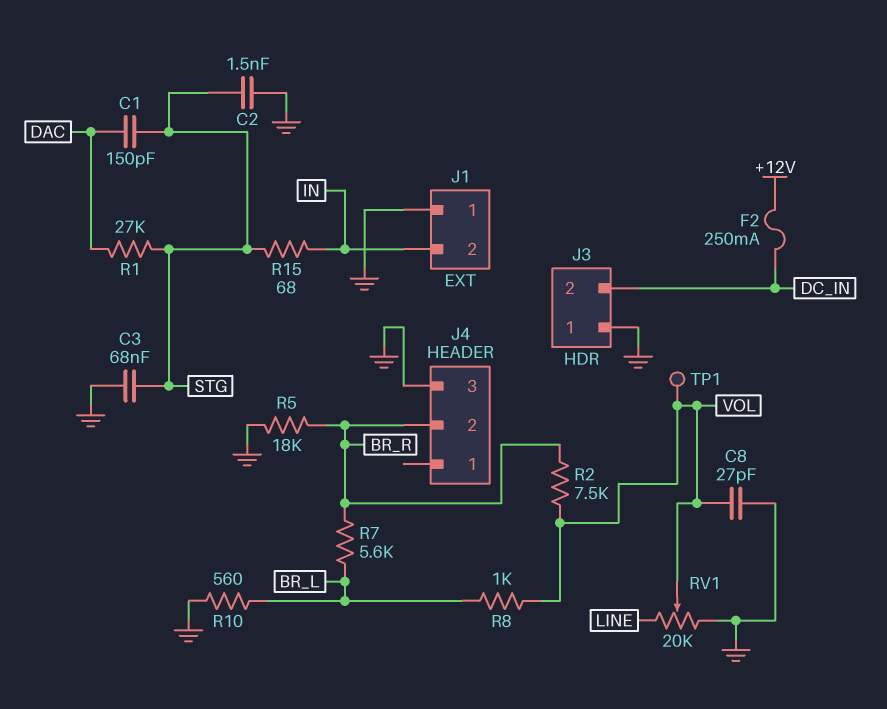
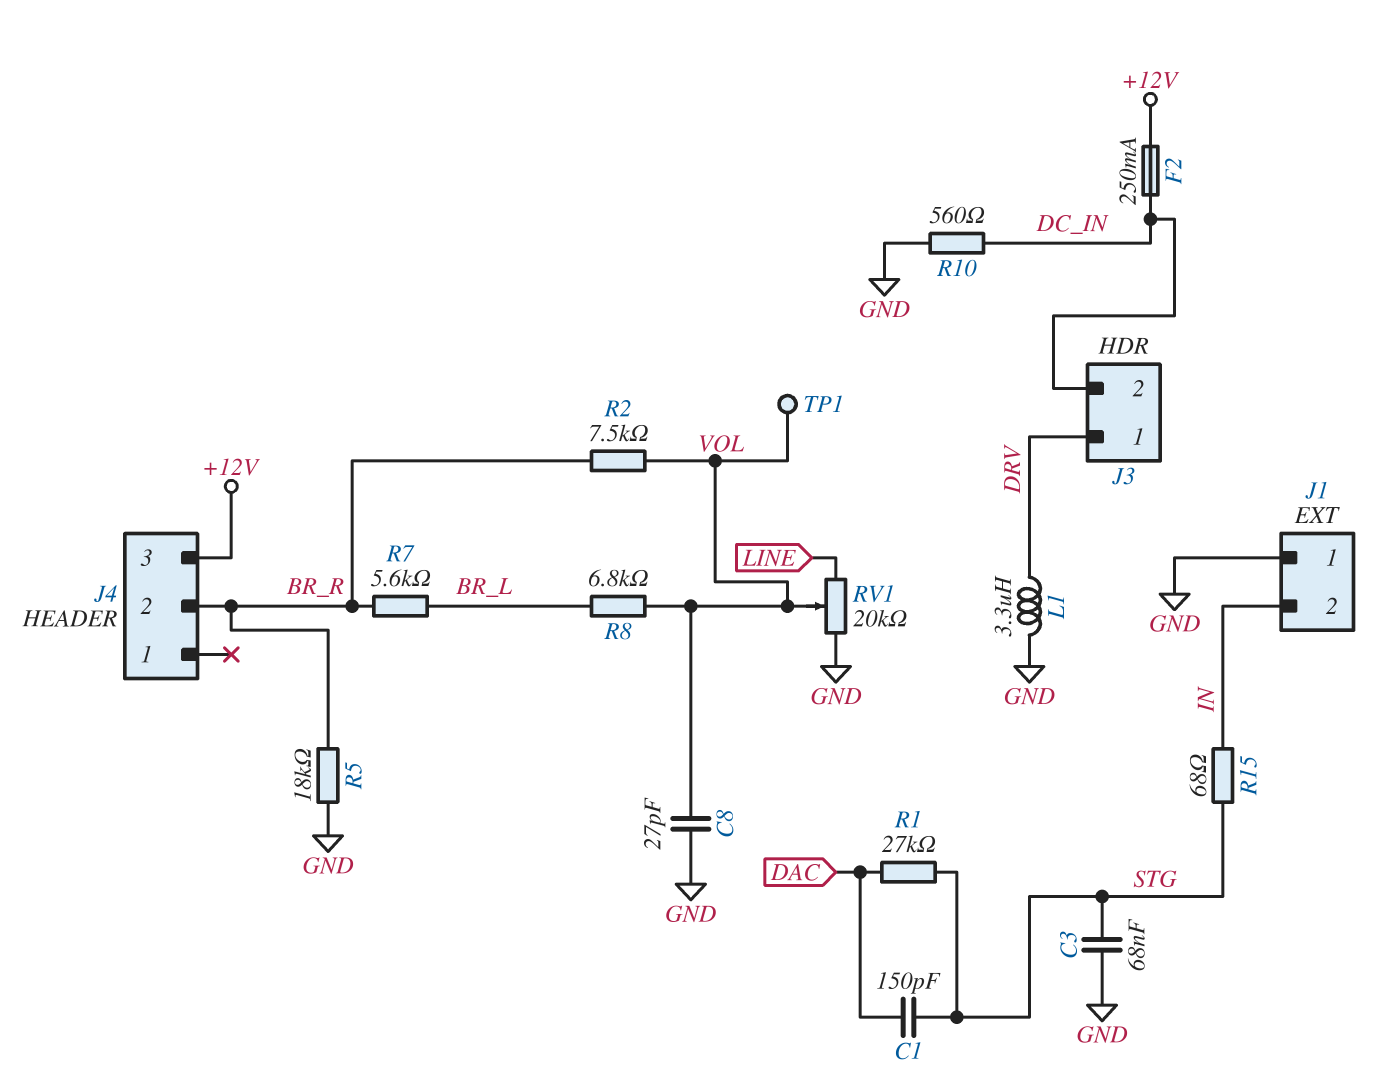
C2: 1.5nF (GND, STG) -> none
J3 pin 1: GND -> DRV
J4 pin 3: GND -> +12V
L1: none -> 3.3uH (DRV, GND)
R8: 1k (BR_L, VOL) -> 6.8k (BR_L, VOL)
R10: 560 (BR_L, GND) -> 560 (DC_IN, GND)

